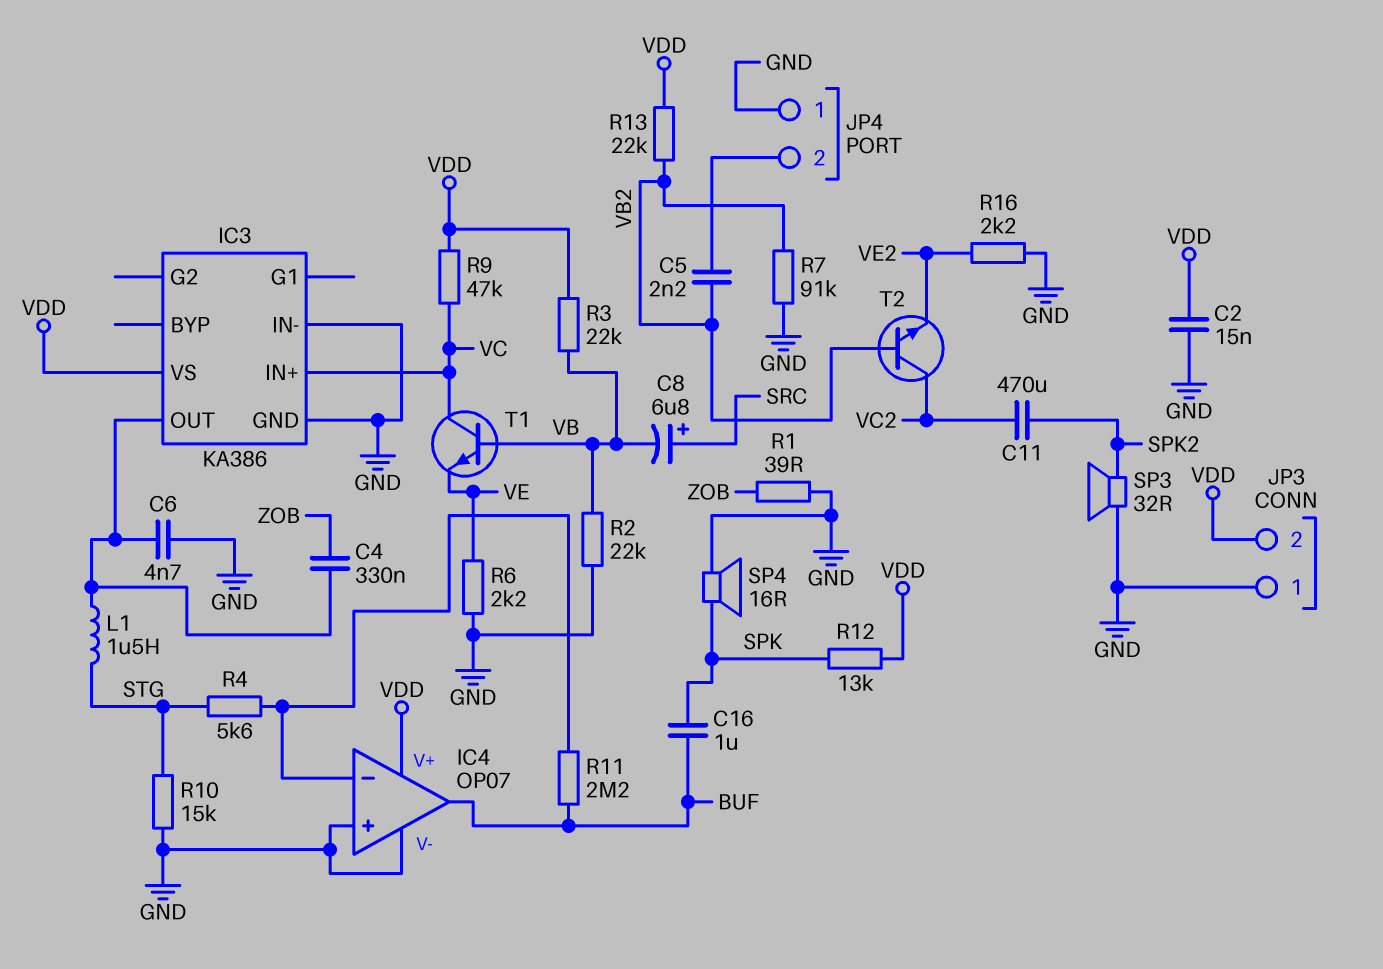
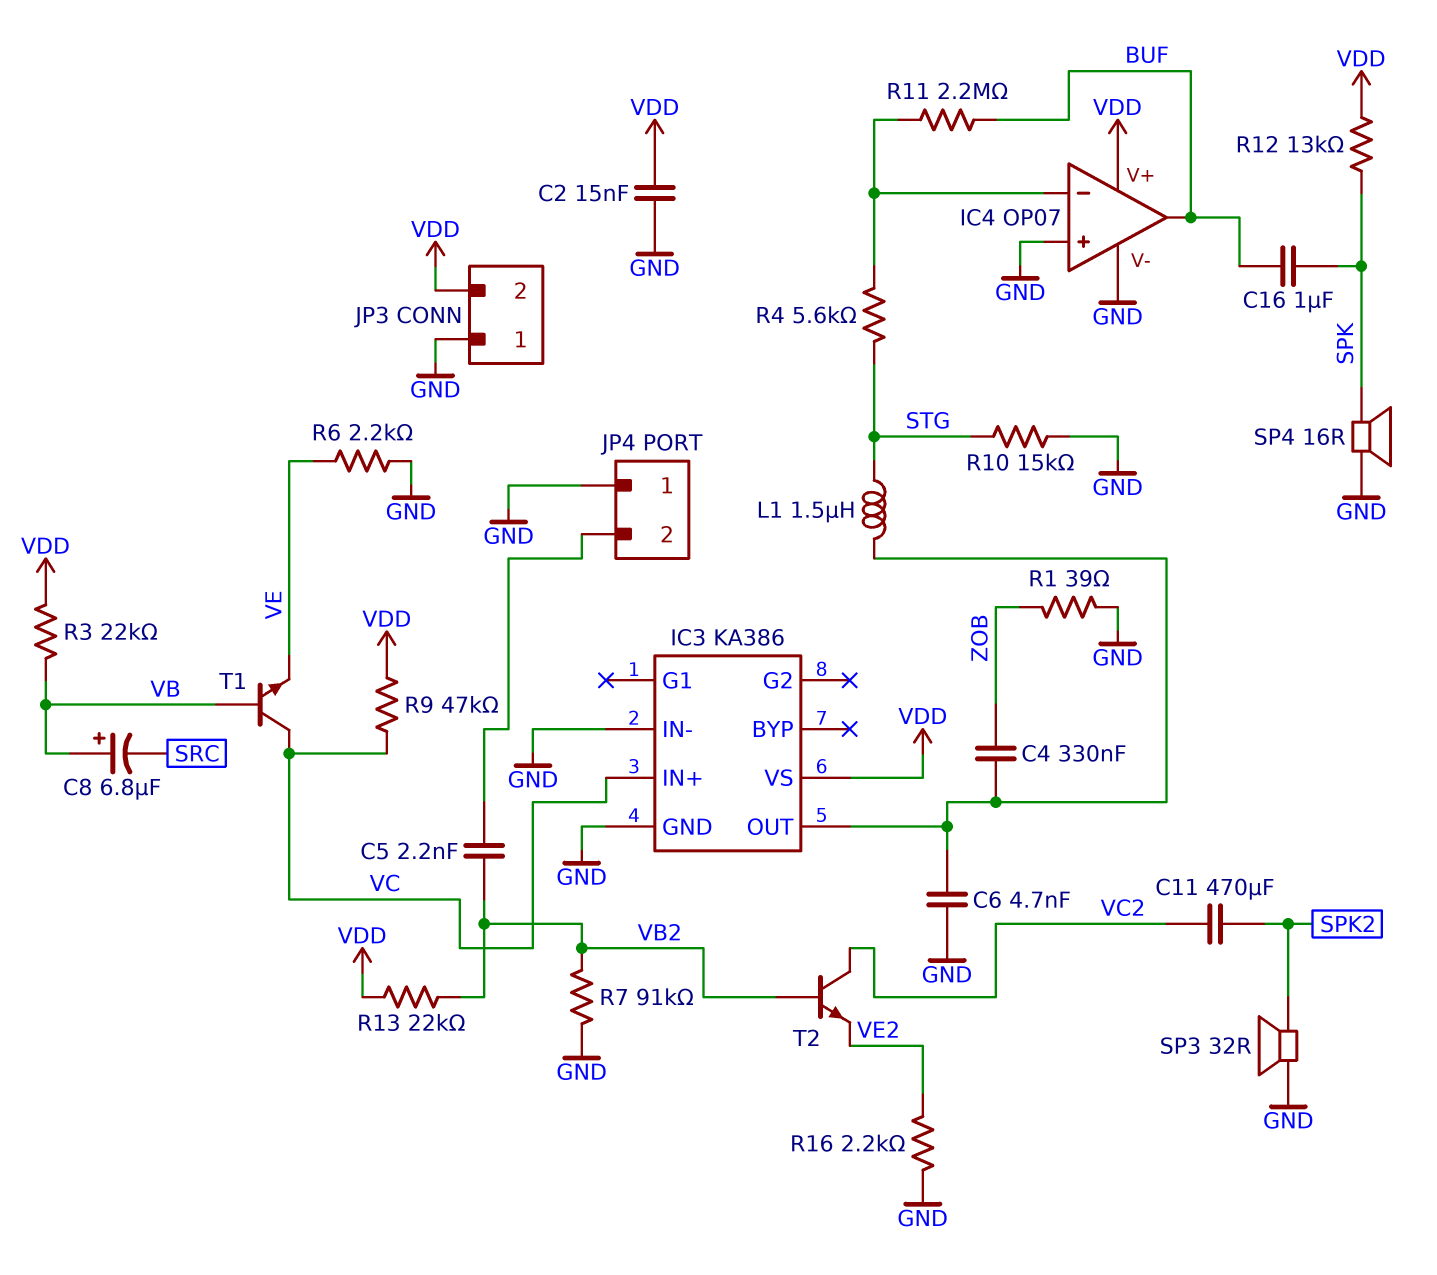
C8: 6.8uF (plus SRC, minus VB) -> 6.8uF (plus VB, minus SRC)
R2: 22k (GND, VB) -> none

